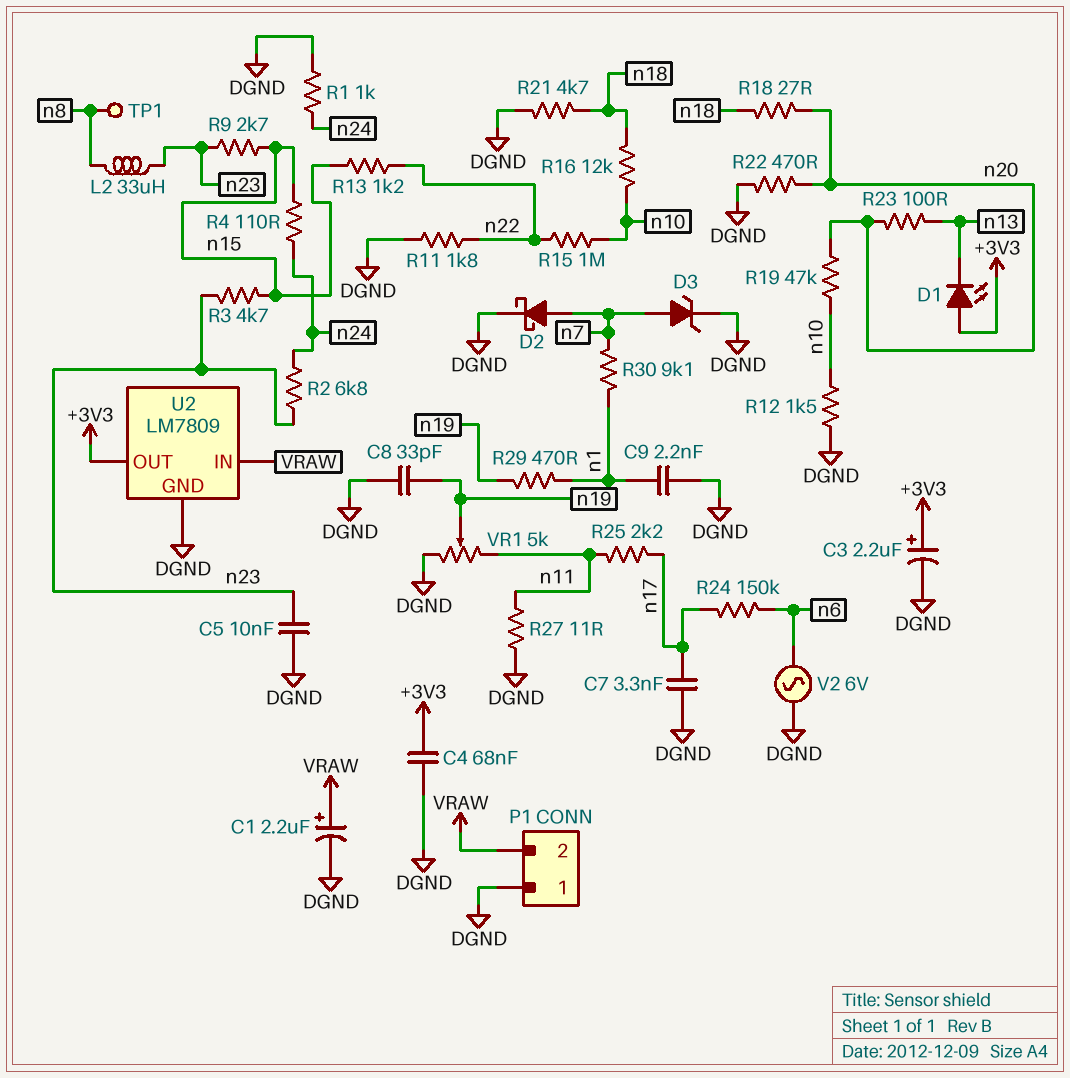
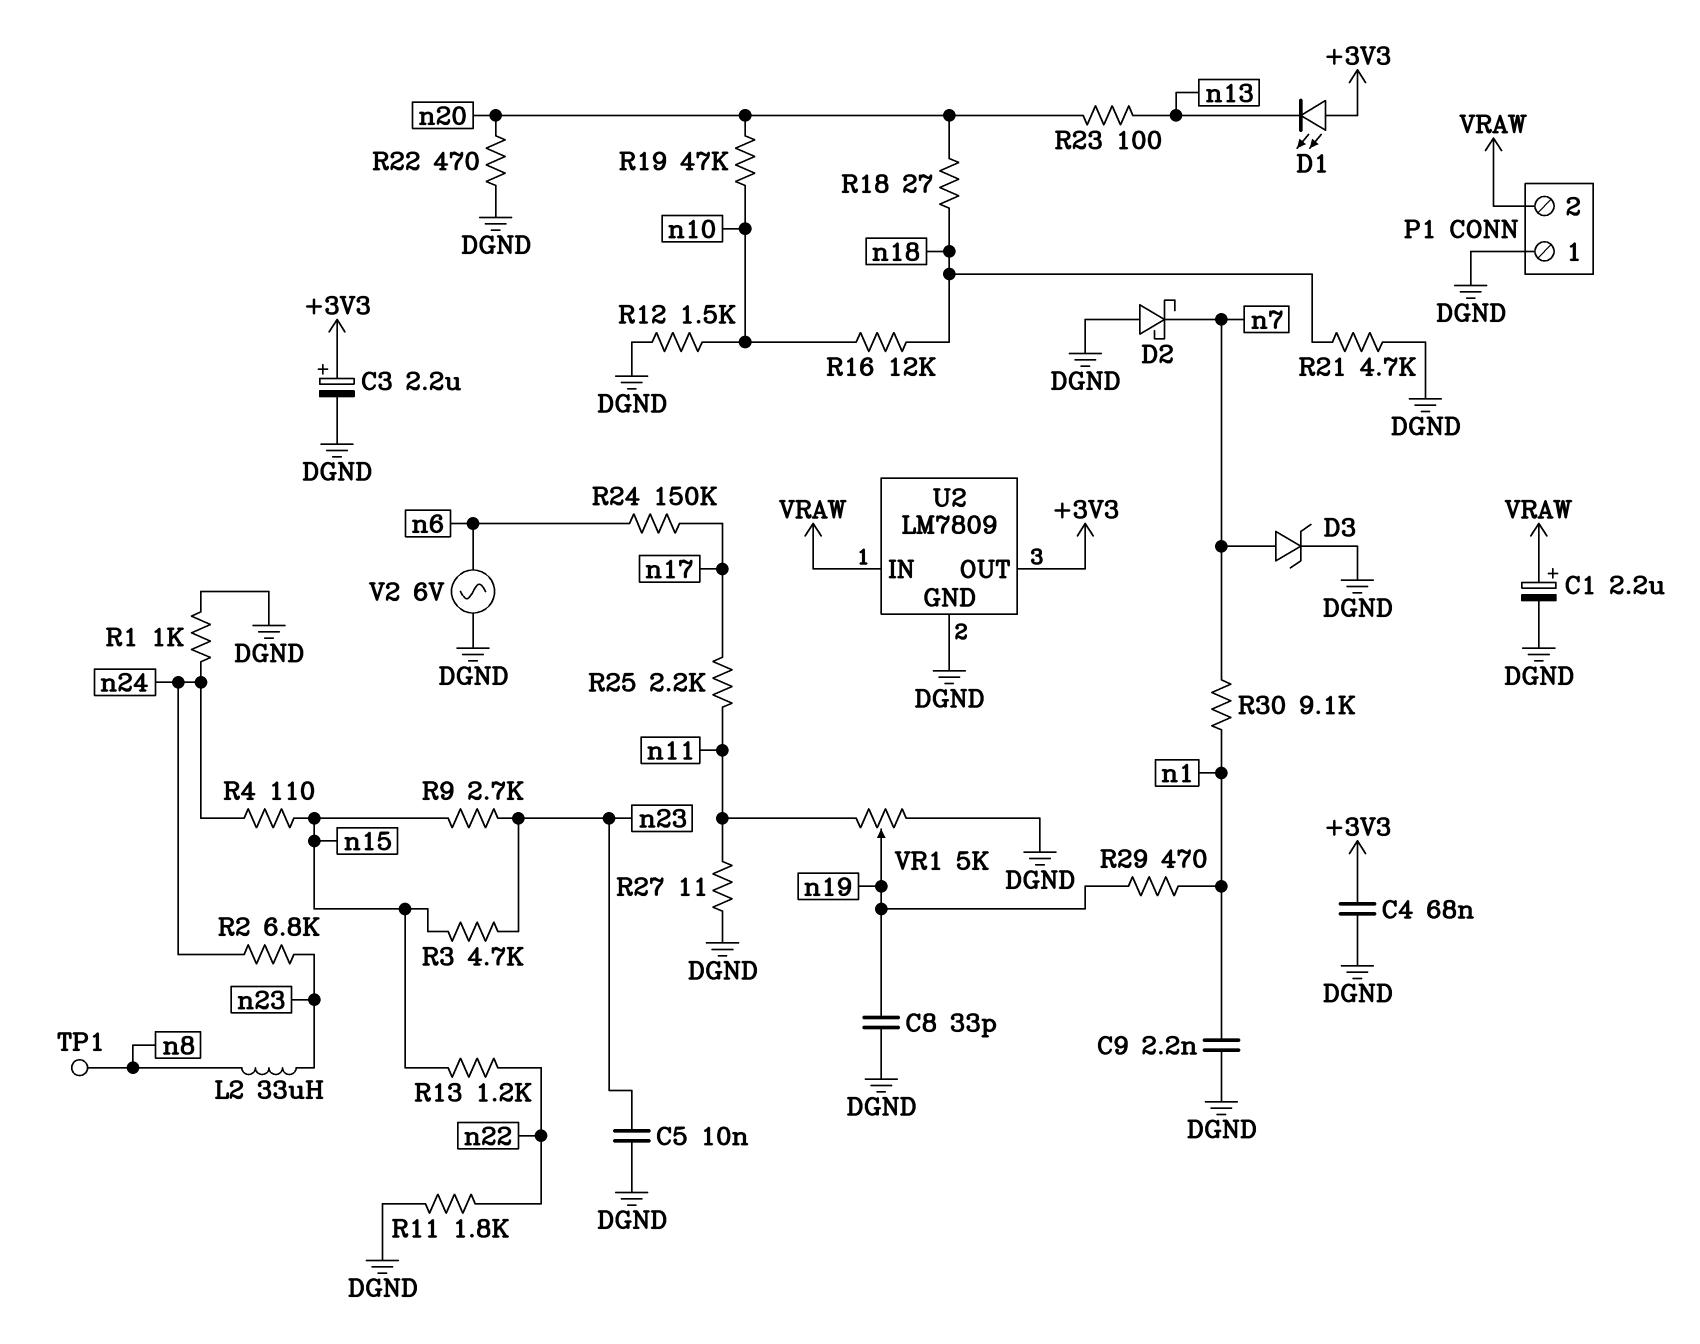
C7: 3.3nF (DGND, n17) -> none
D2: schottky (A n7, K DGND) -> schottky (A DGND, K n7)
R15: 1M (n10, n22) -> none

